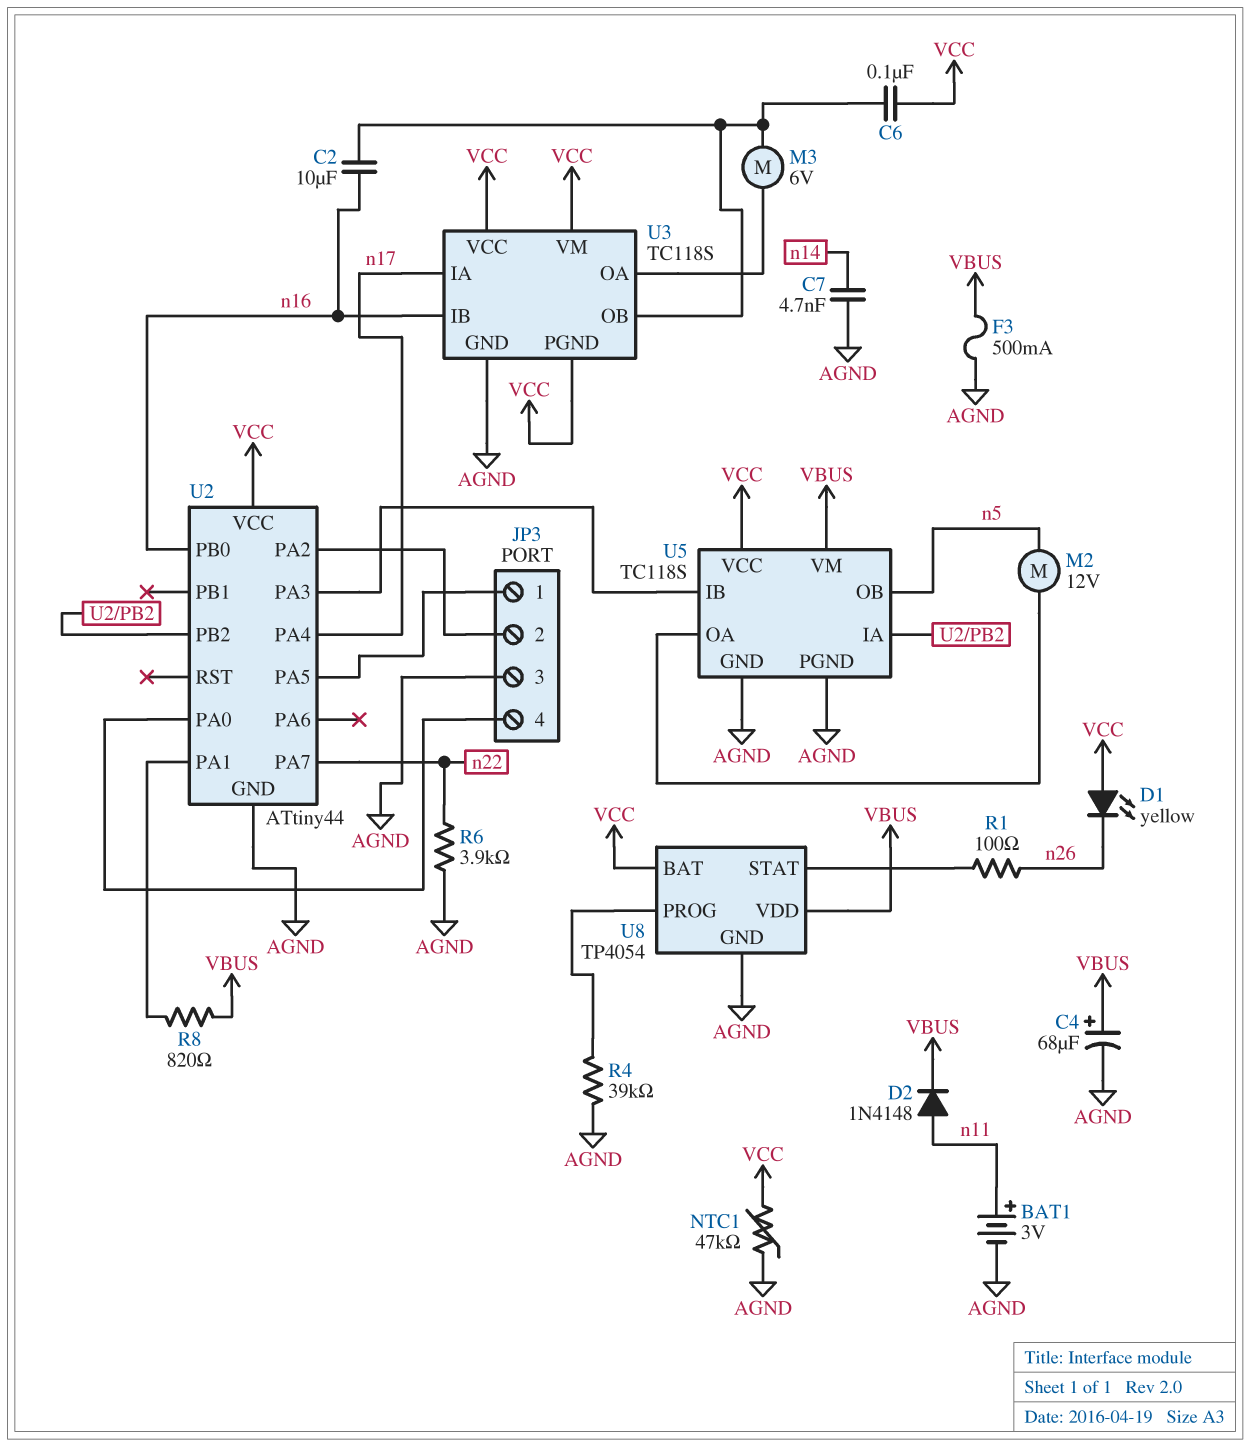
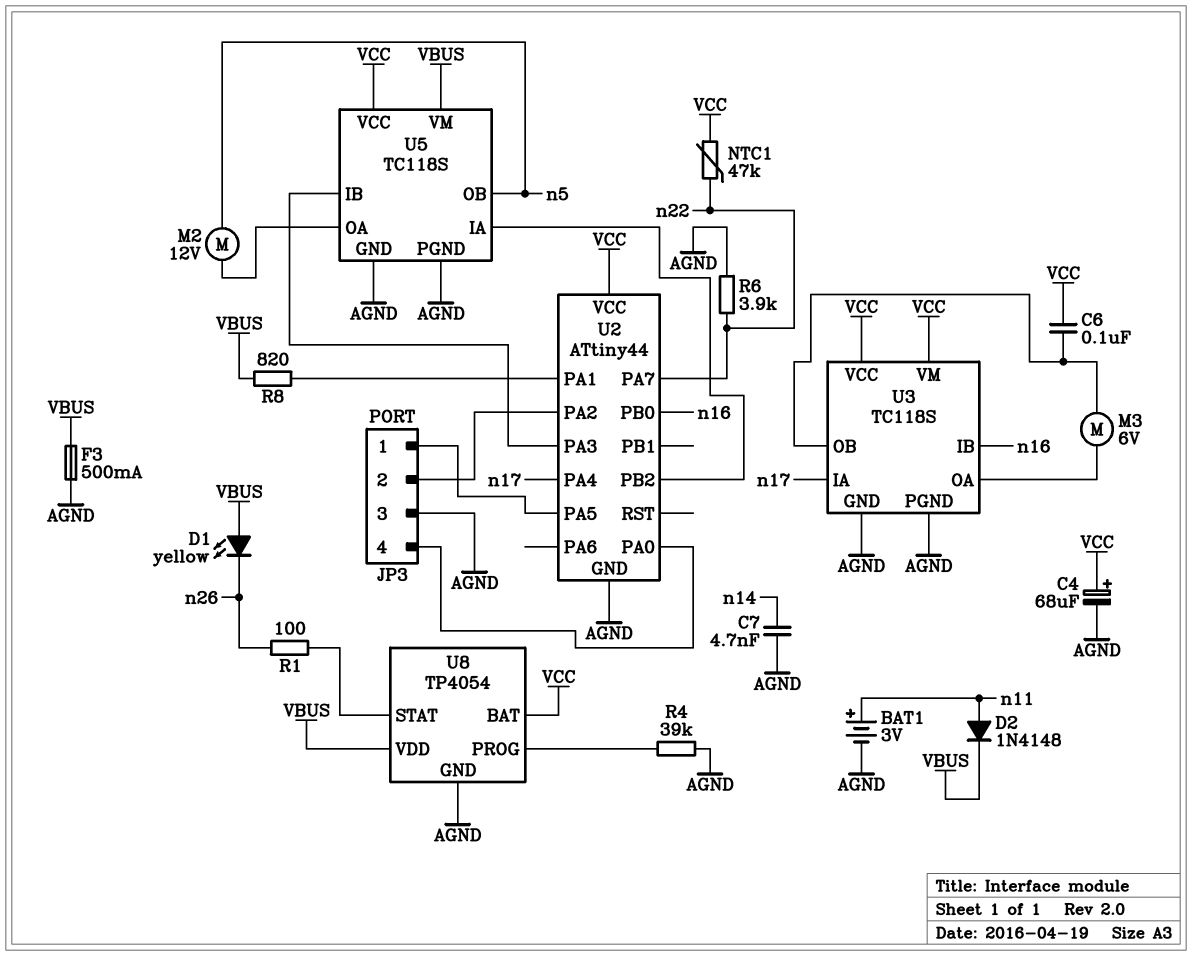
C2: 10uF (U3/OB, n16) -> none
C4: 68uF (plus VBUS, minus AGND) -> 68uF (plus VCC, minus AGND)
D1: LED yellow (A VCC, K n26) -> LED yellow (A VBUS, K n26)
NTC1: 47k (AGND, VCC) -> 47k (VCC, n22)
U3 pin PGND: VCC -> AGND

